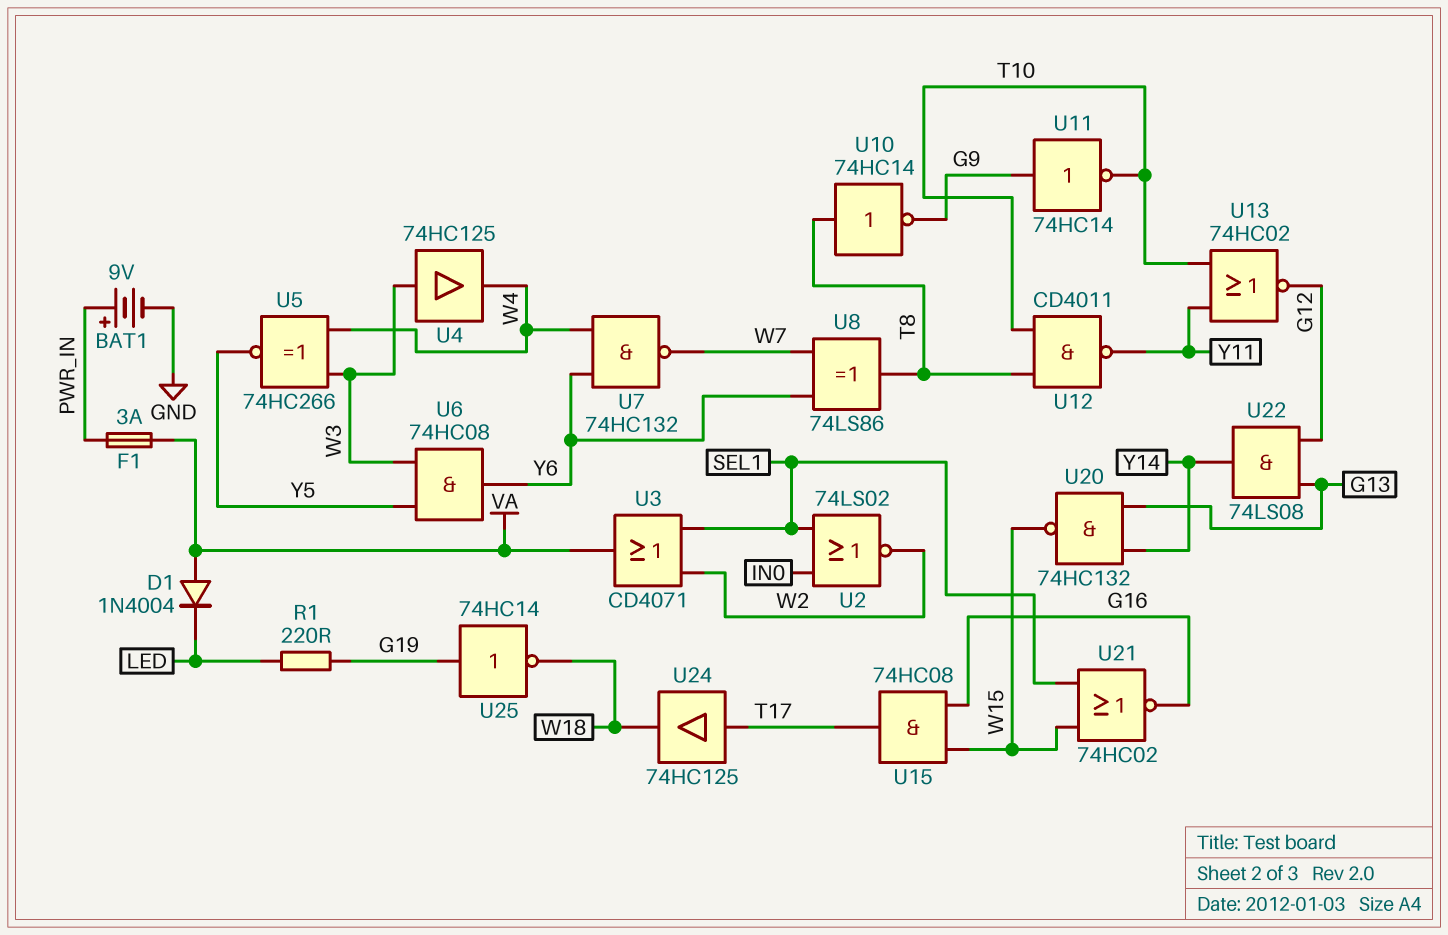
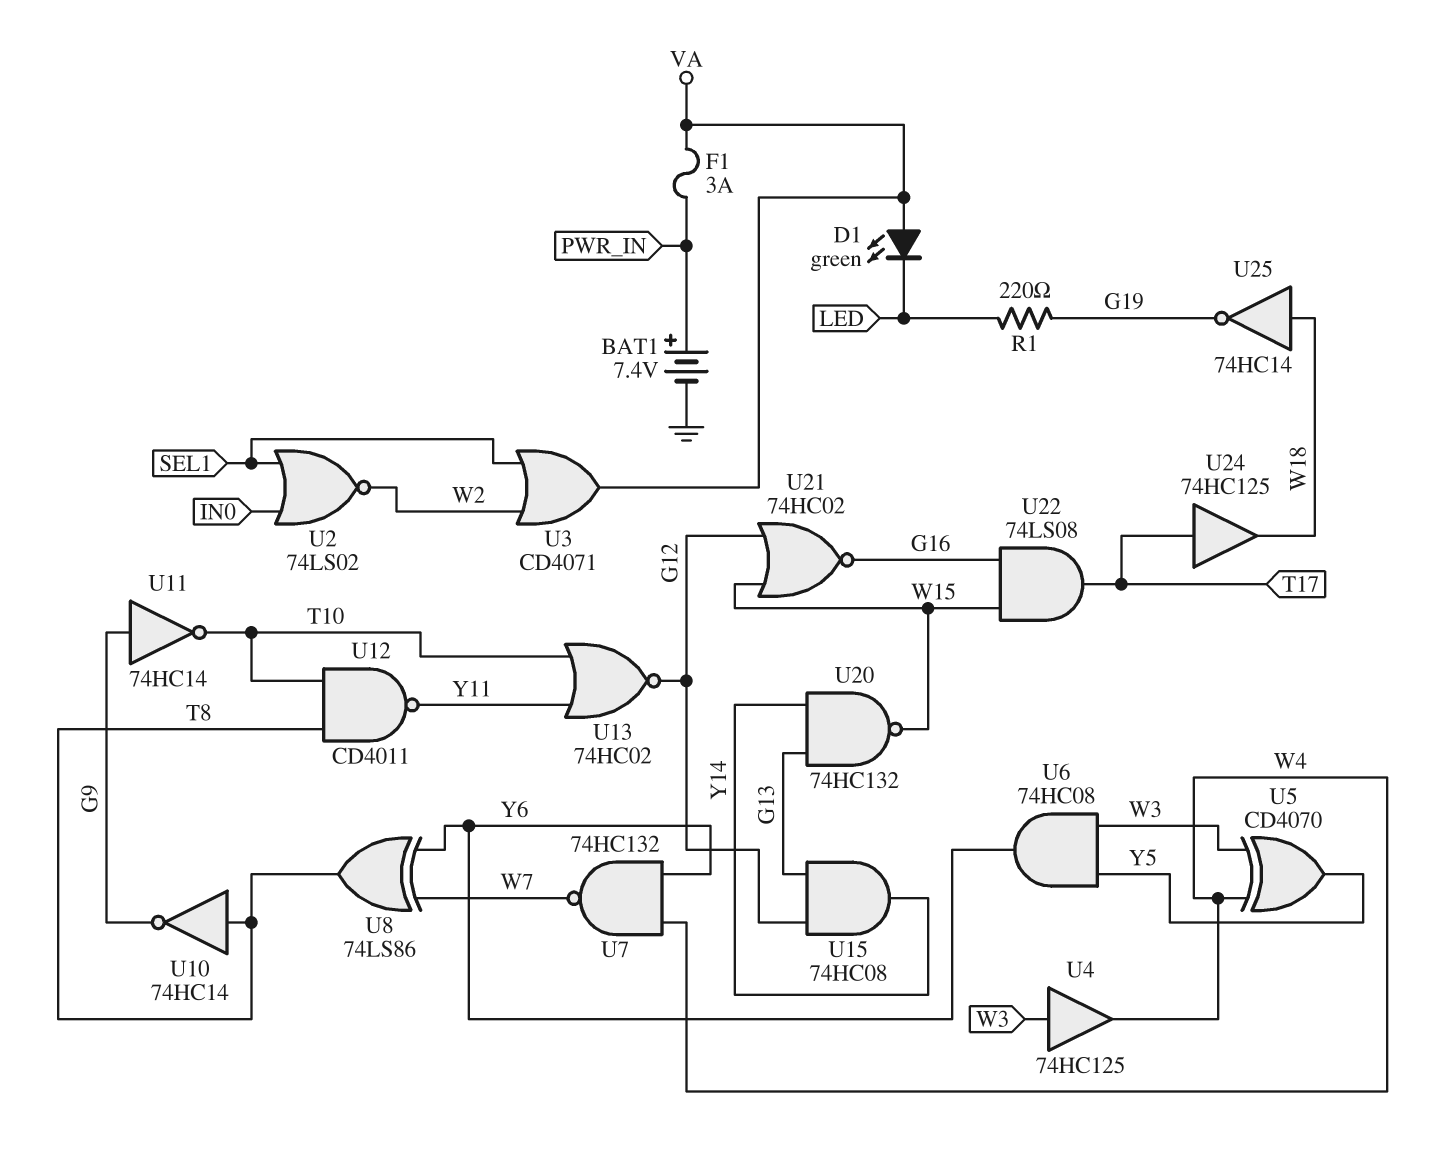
BAT1: 9V (plus PWR_IN, minus GND) -> 7.4V (plus PWR_IN, minus GND)
D1: diode 1N4004 (A VA, K LED) -> LED green (A VA, K LED)
U5: XNOR 74HC266 (in W3, in W4, out Y5) -> XOR CD4070 (in W3, in W4, out Y5)
U15: AND 74HC08 (in G16, in W15, out T17) -> AND 74HC08 (in G12, in G13, out Y14)
U21: NOR 74HC02 (in SEL1, in W15, out G16) -> NOR 74HC02 (in G12, in W15, out G16)
U22: AND 74LS08 (in G12, in G13, out Y14) -> AND 74LS08 (in G16, in W15, out T17)
U25: NOT 74HC14 (in G19, out W18) -> NOT 74HC14 (in W18, out G19)

